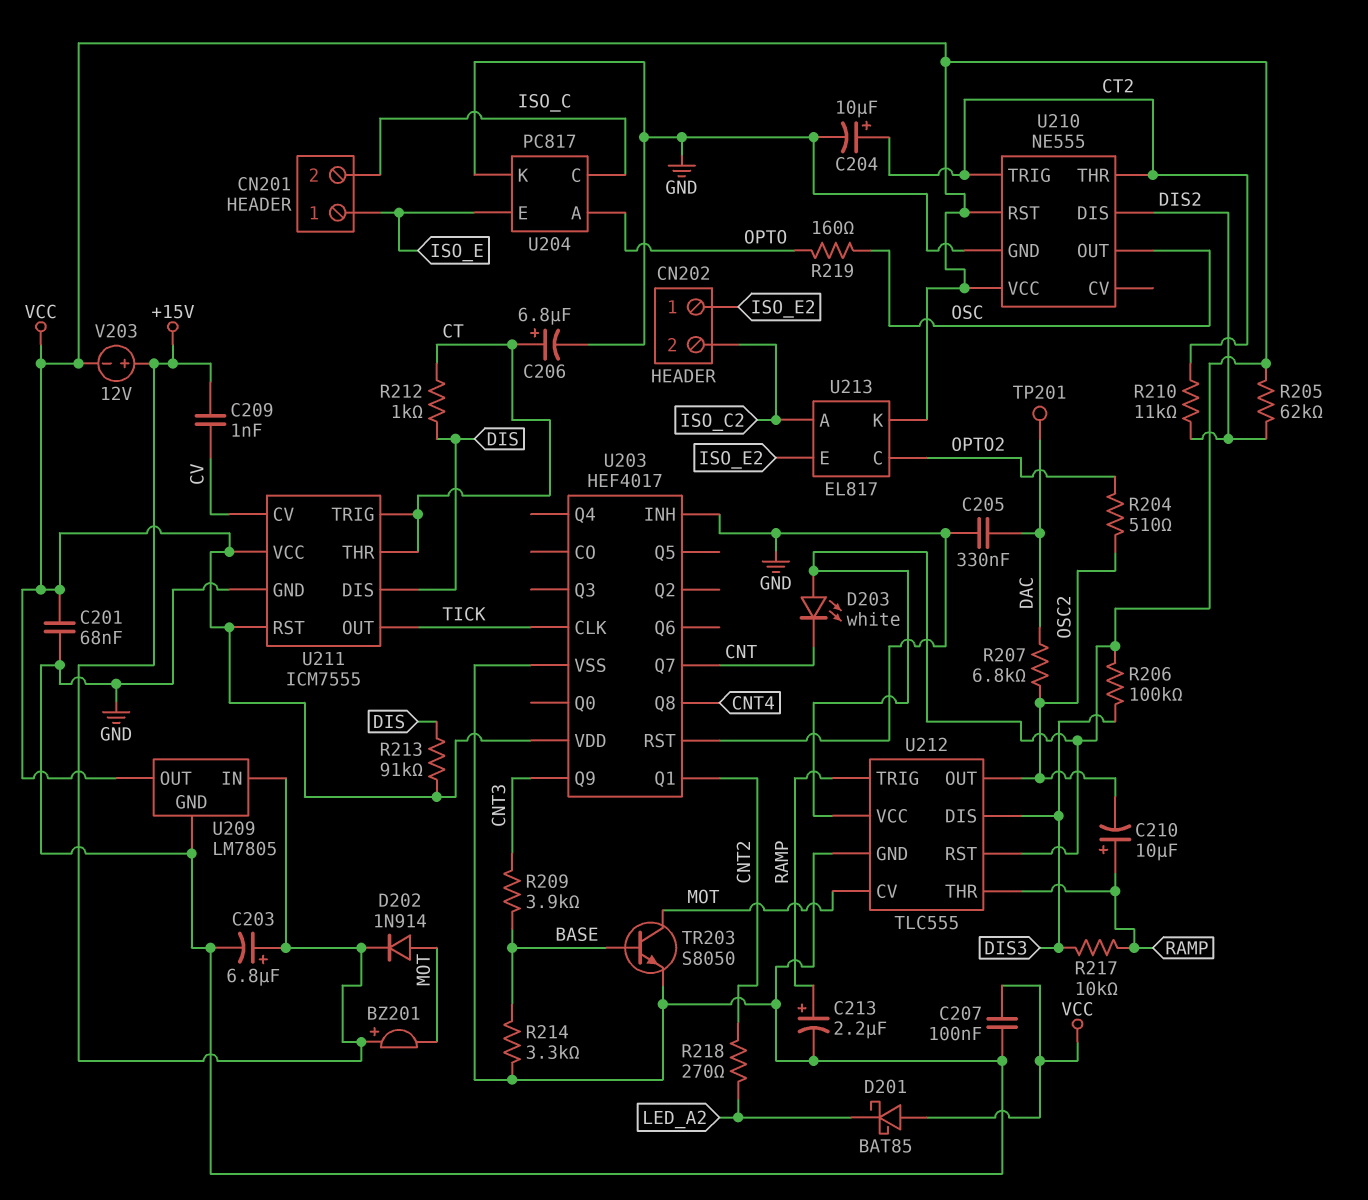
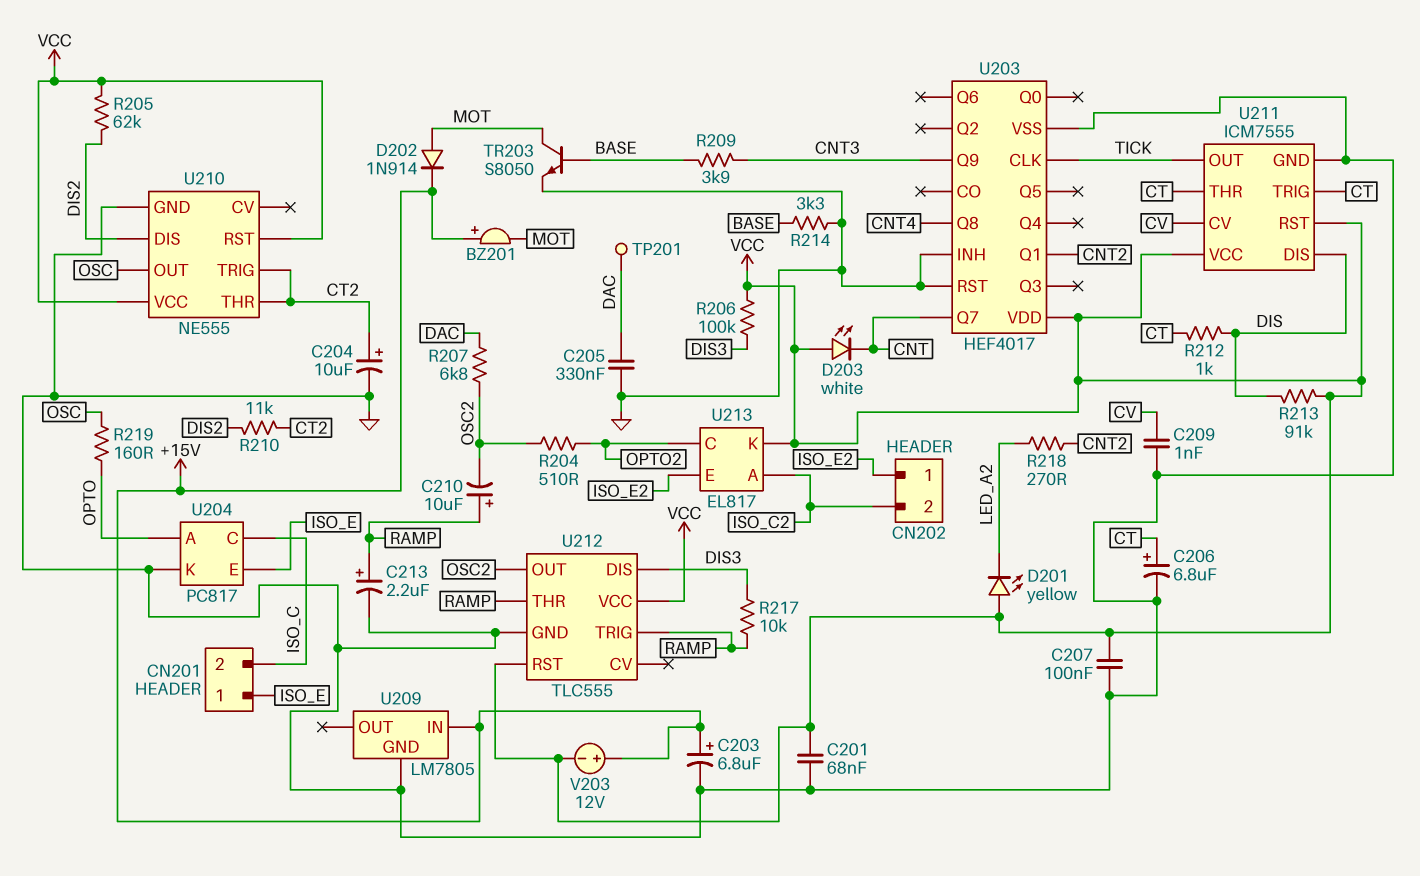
C209: 1nF (+15V, CV) -> 1nF (CV, GND)
D201: schottky BAT85 (A VCC, K LED_A2) -> LED yellow (A VCC, K LED_A2)
U209 pin OUT: VCC -> none
U212 pin CV: MOT -> none

